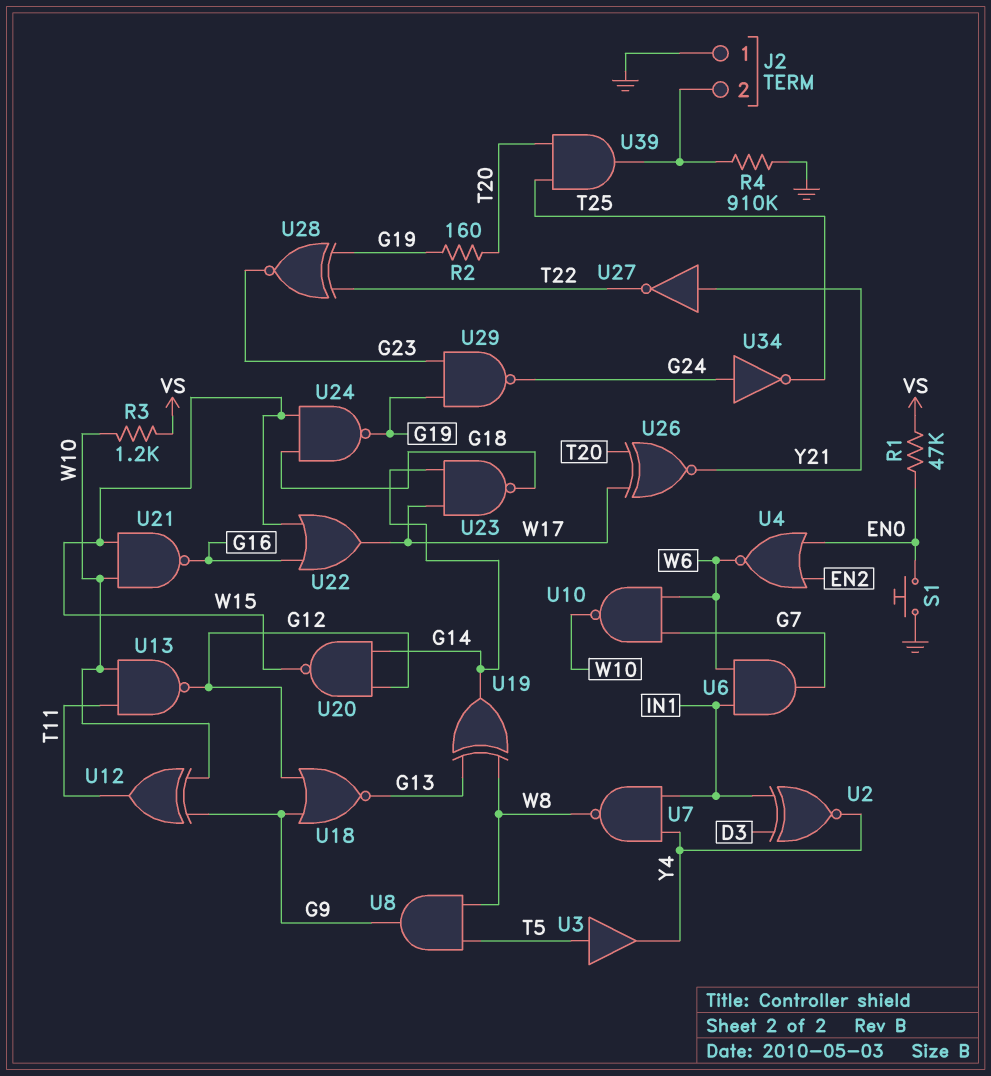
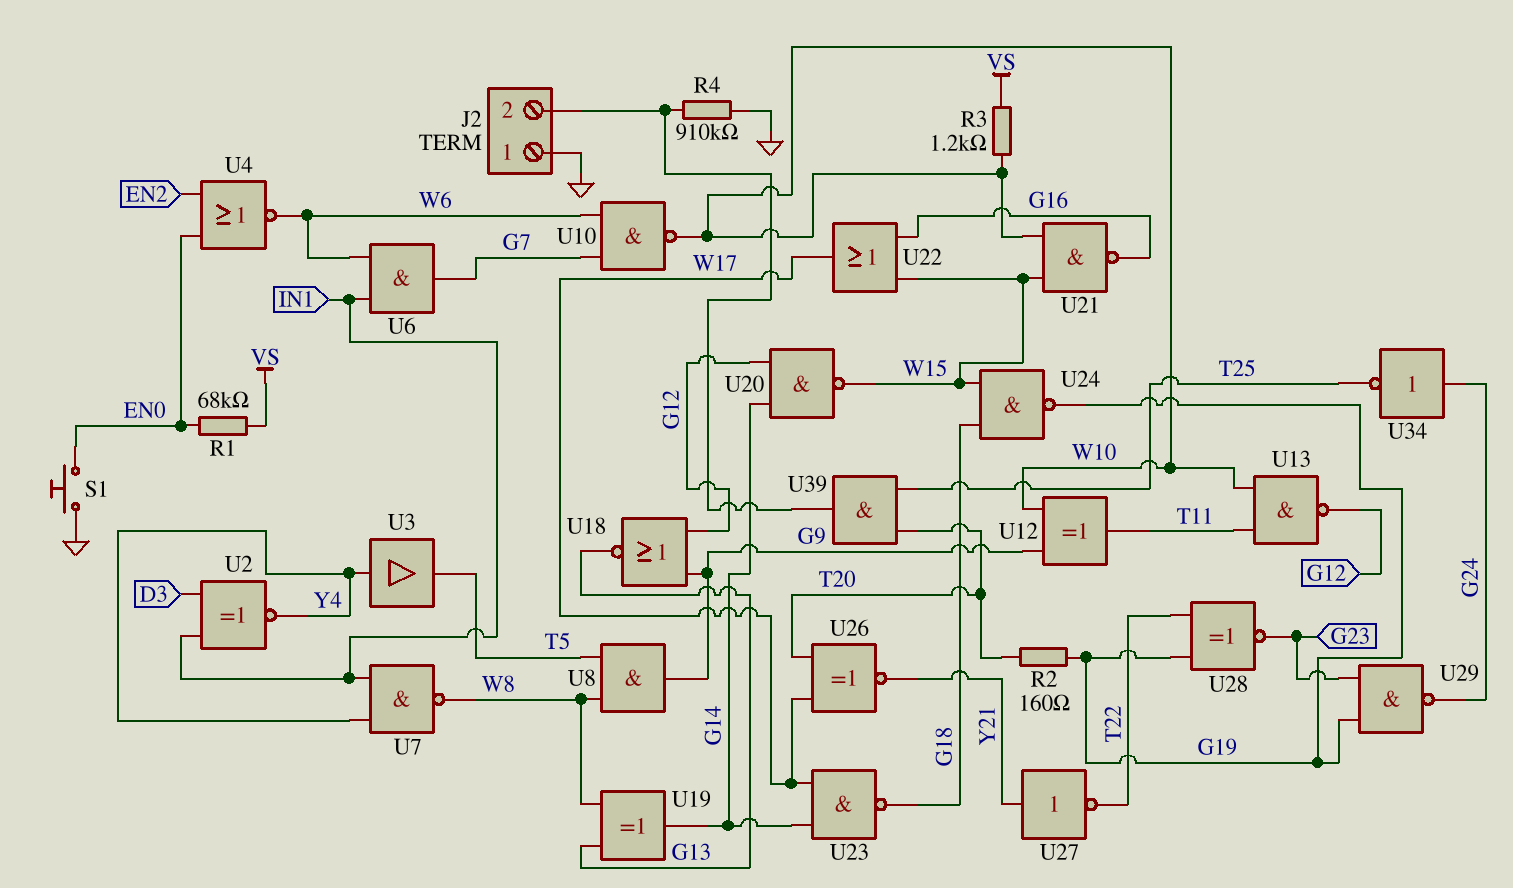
R1: 47k (EN0, VS) -> 68k (EN0, VS)
U3: buffer (in T5, out Y4) -> buffer (in Y4, out T5)

